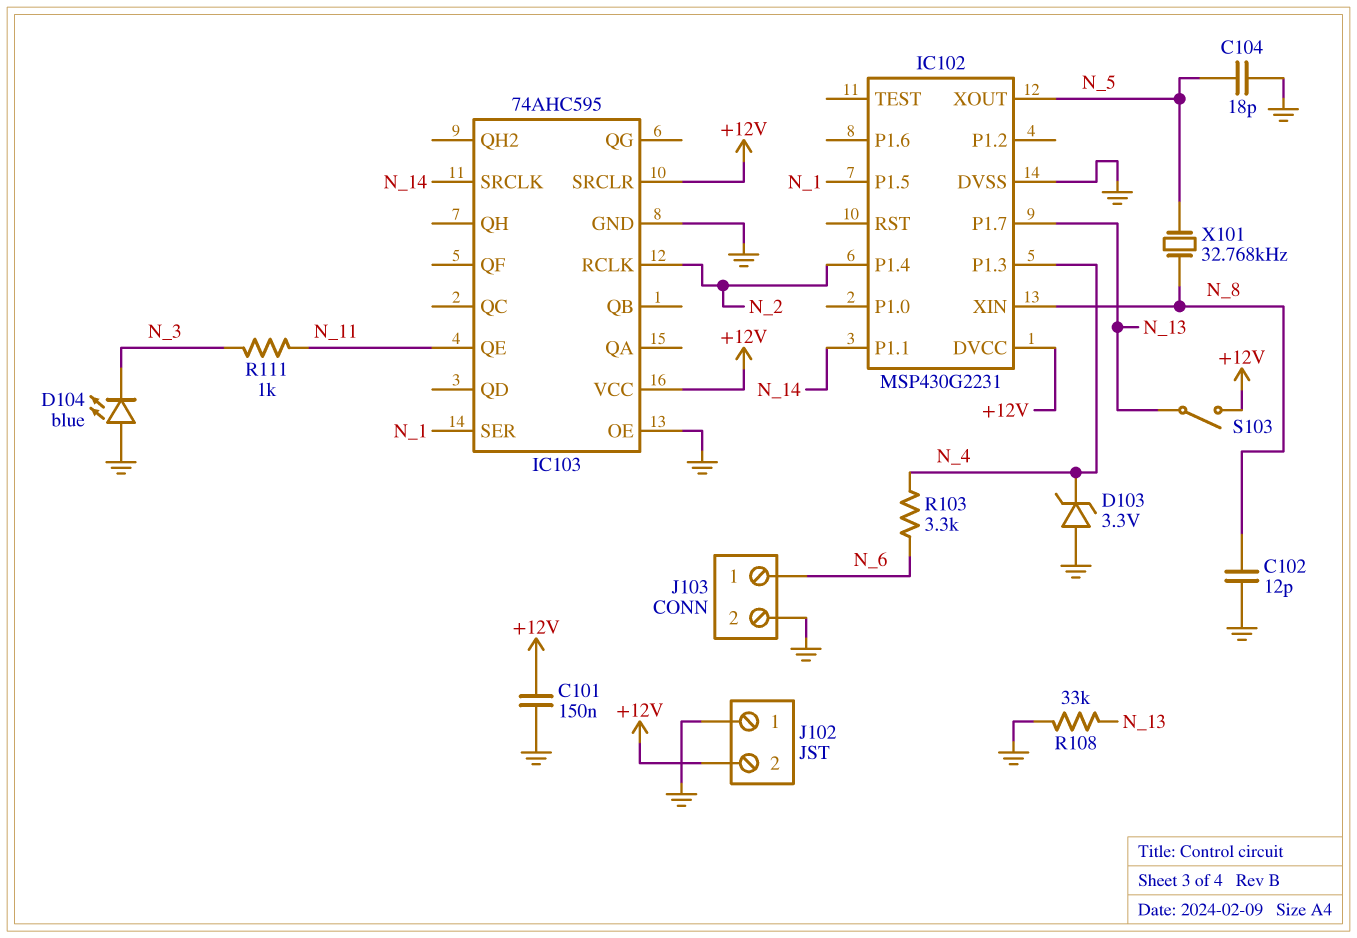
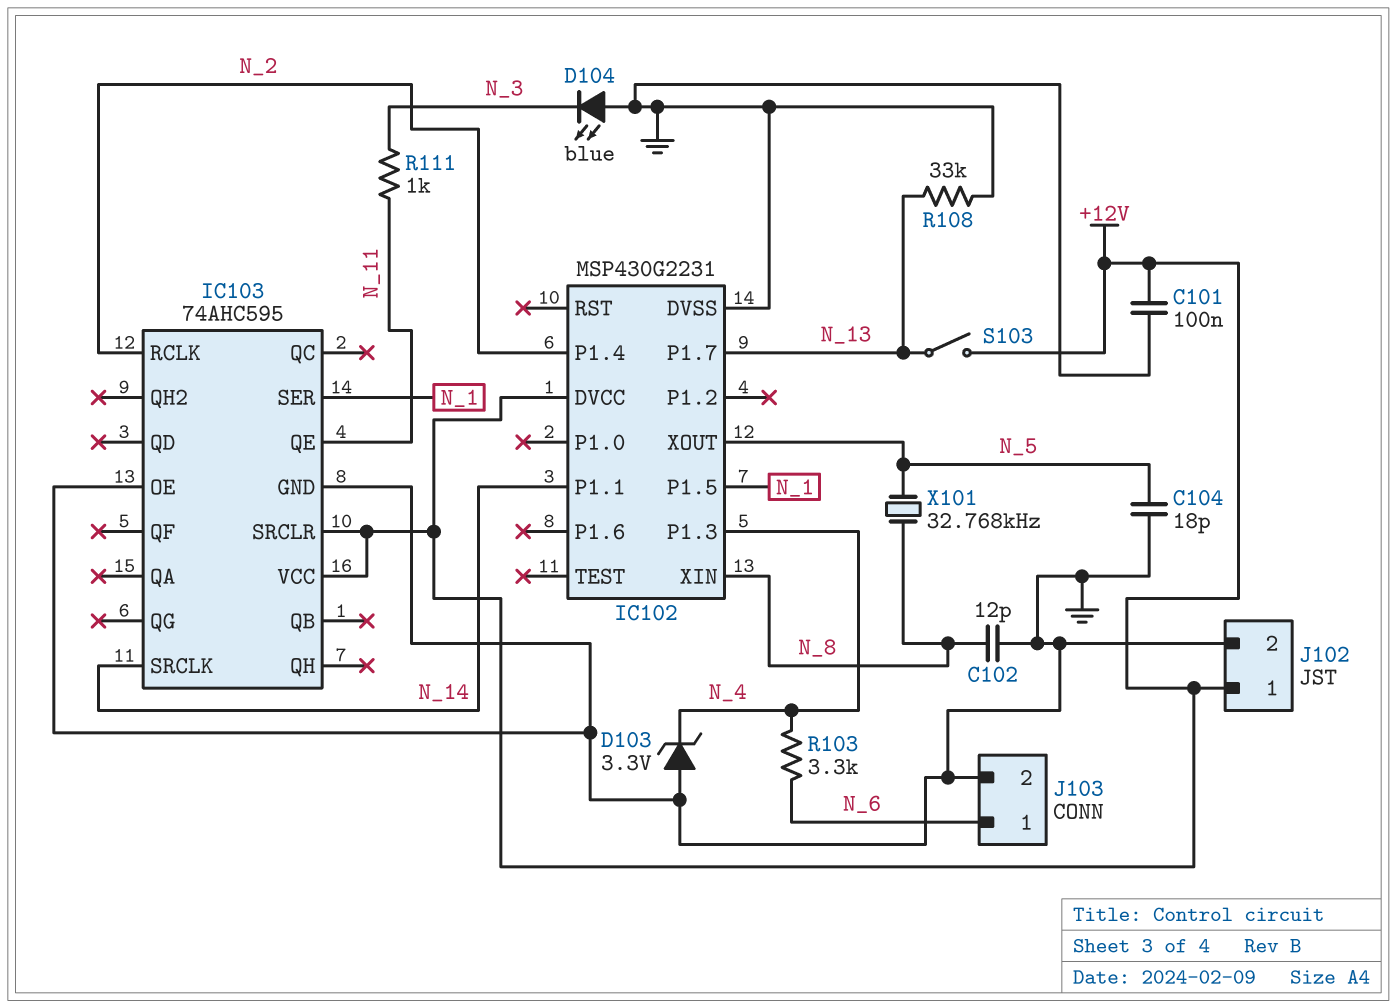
C101: 150nF (+12V, GND) -> 100nF (+12V, GND)
J102 pin 1: GND -> +12V
J102 pin 2: +12V -> GND

